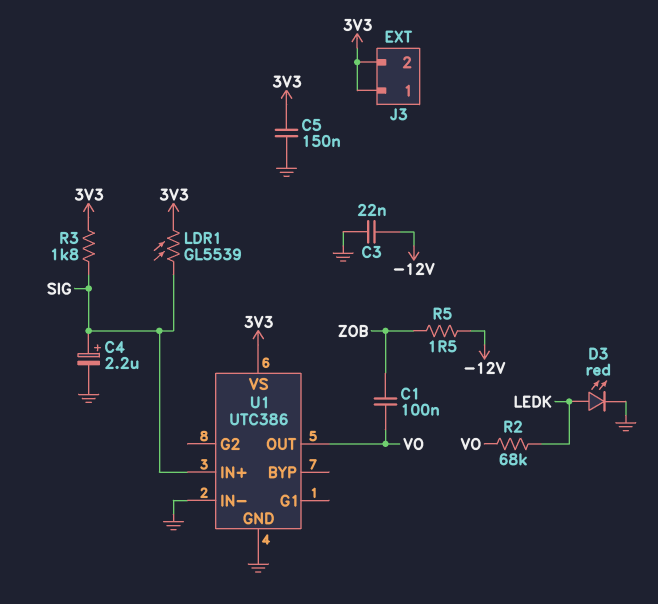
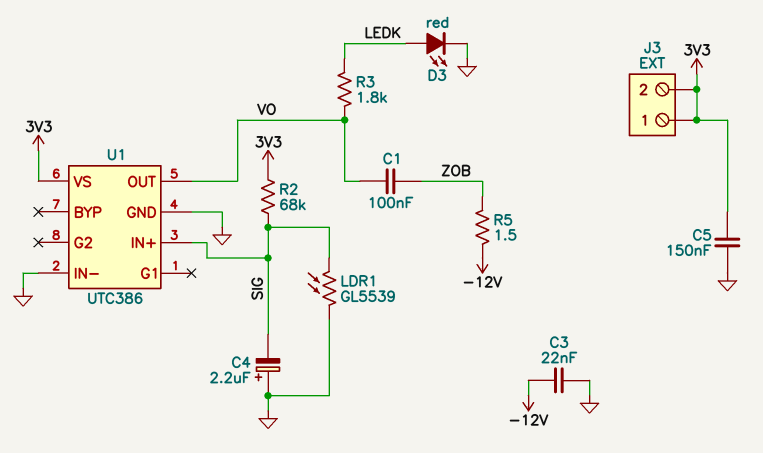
C4: 2.2uF (plus SIG, minus GND) -> 2.2uF (plus GND, minus SIG)
LDR1: GL5539 (3V3, SIG) -> GL5539 (GND, SIG)
R2: 68k (LEDK, VO) -> 68k (3V3, SIG)
R3: 1.8k (3V3, SIG) -> 1.8k (LEDK, VO)

